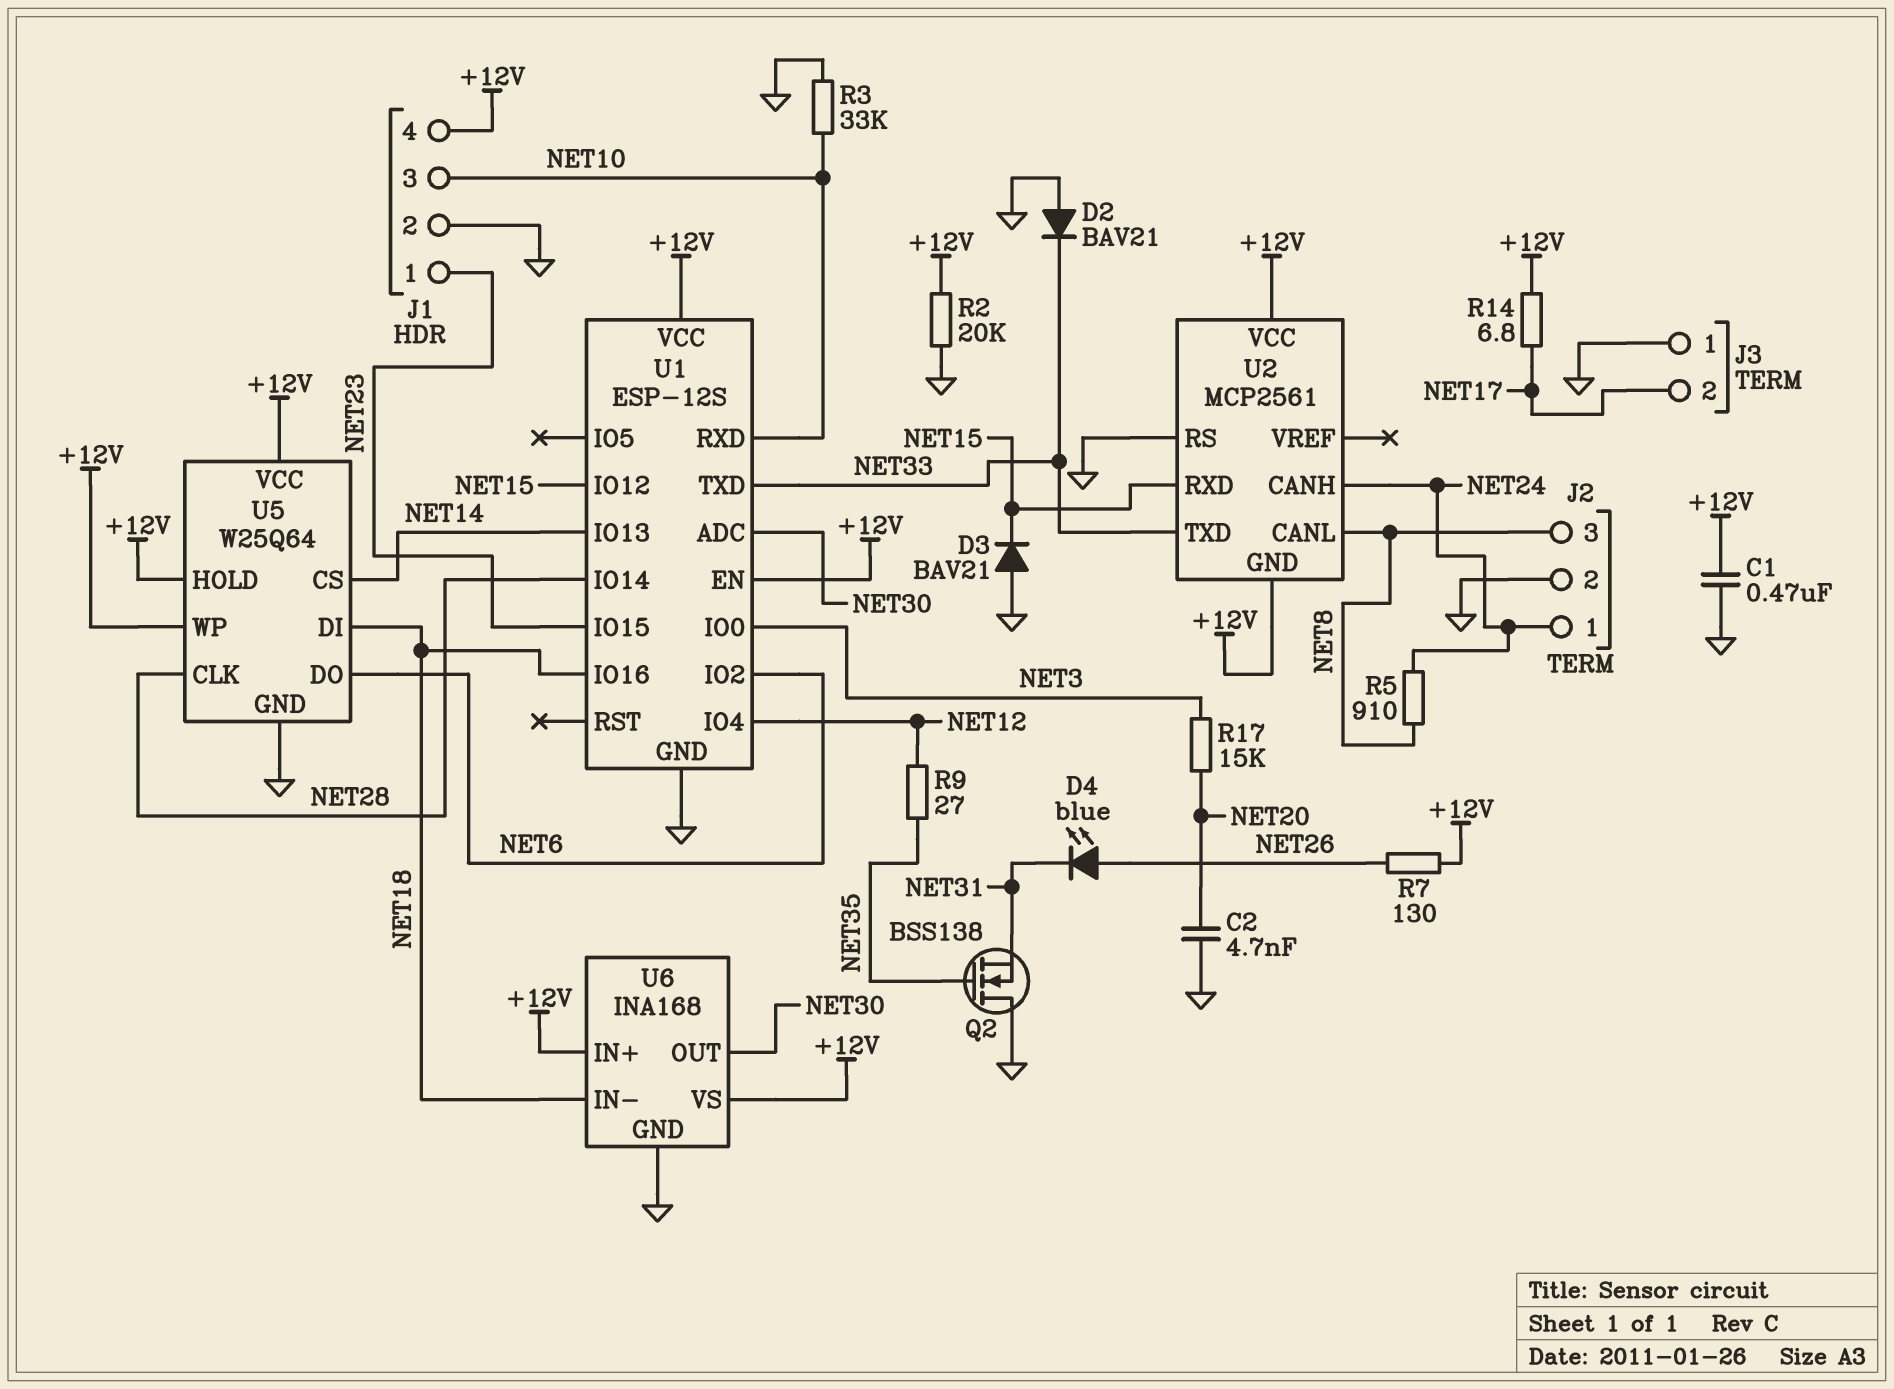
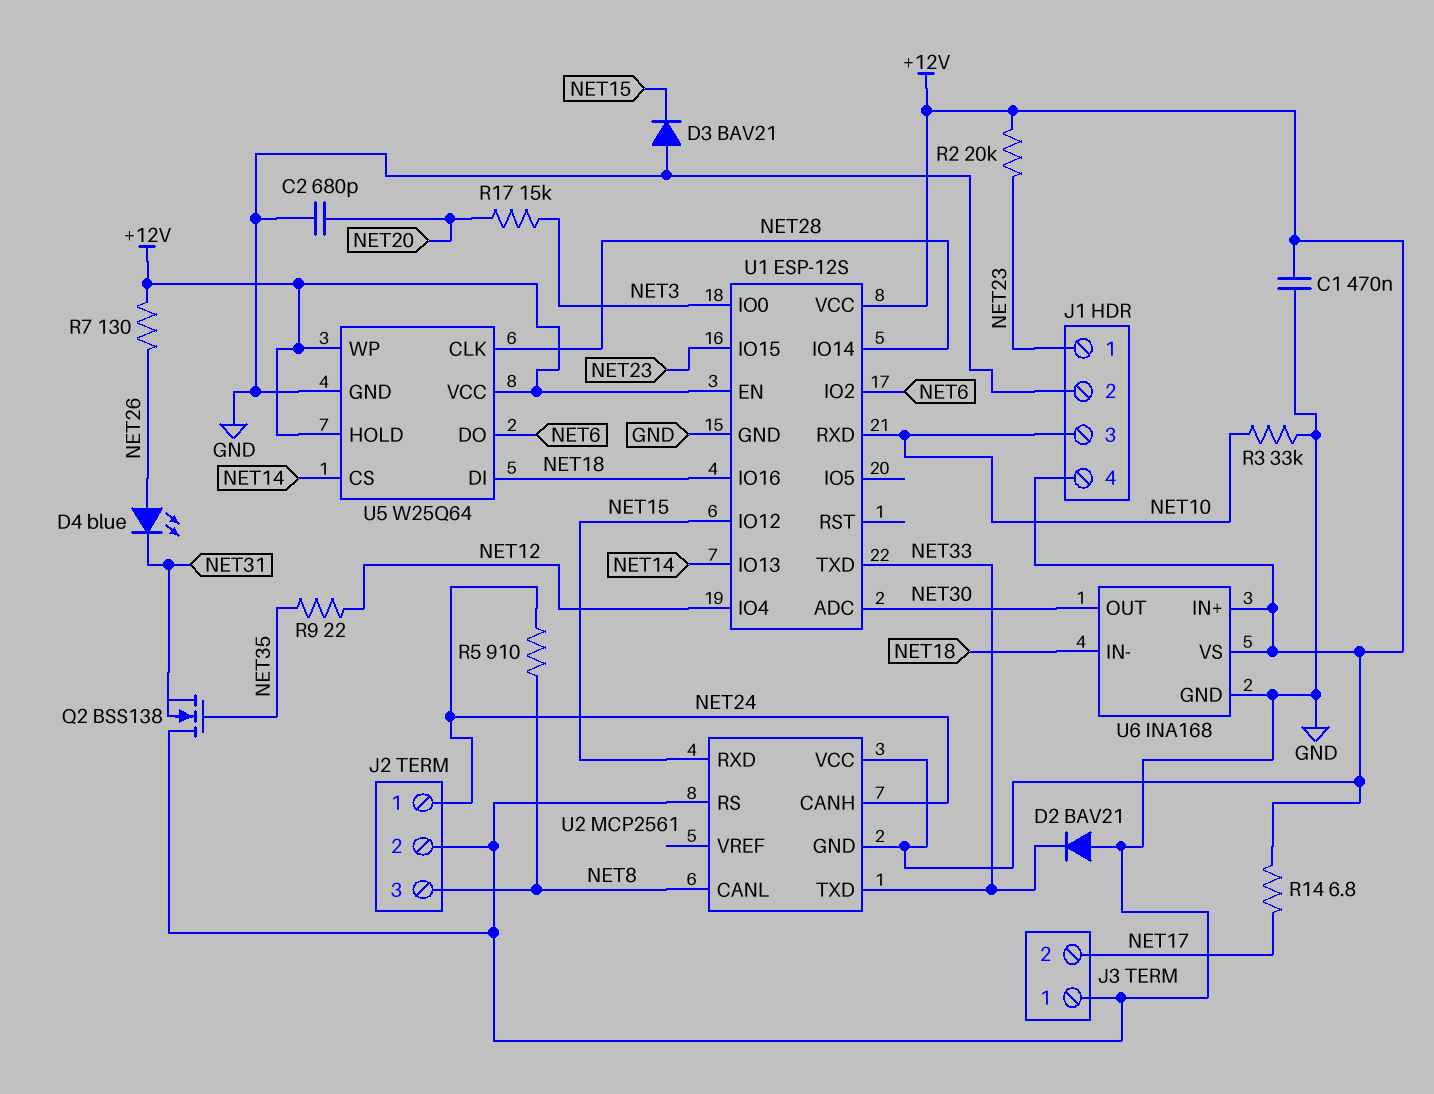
C2: 4.7nF (GND, NET20) -> 680pF (GND, NET20)
R2: 20k (+12V, GND) -> 20k (+12V, NET23)
R9: 27 (NET12, NET35) -> 22 (NET12, NET35)

